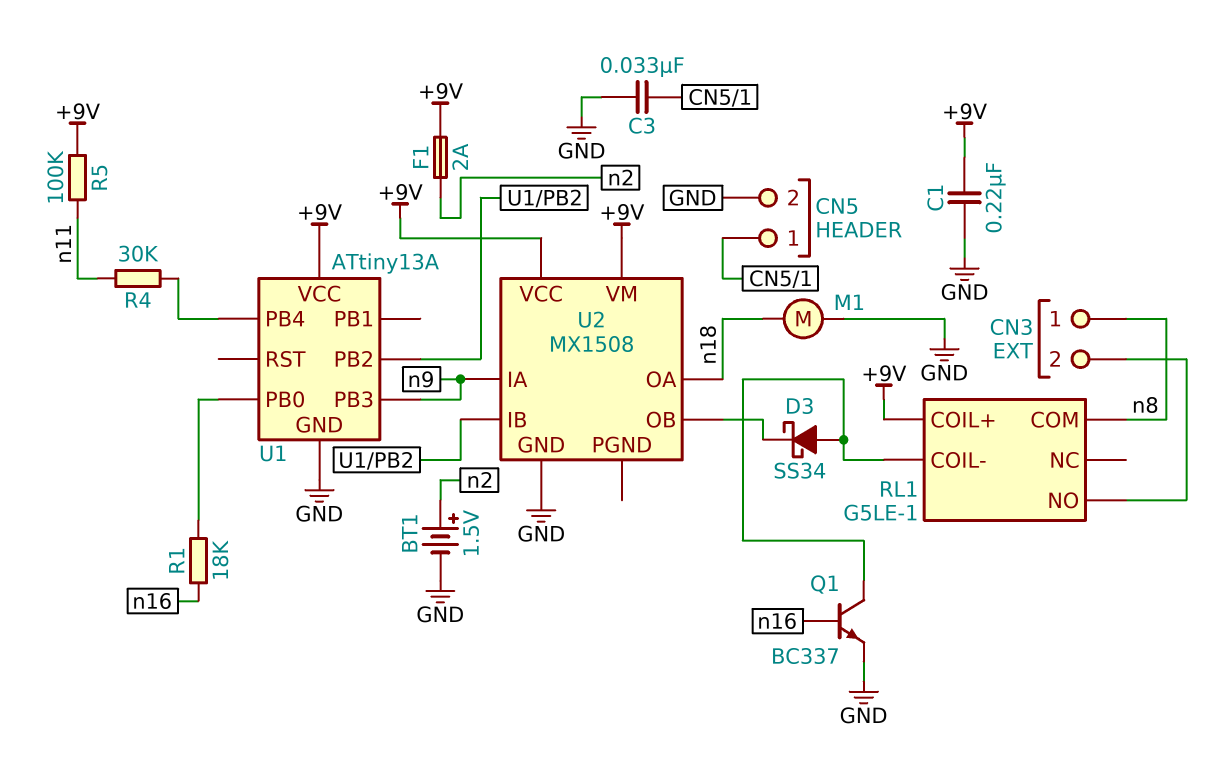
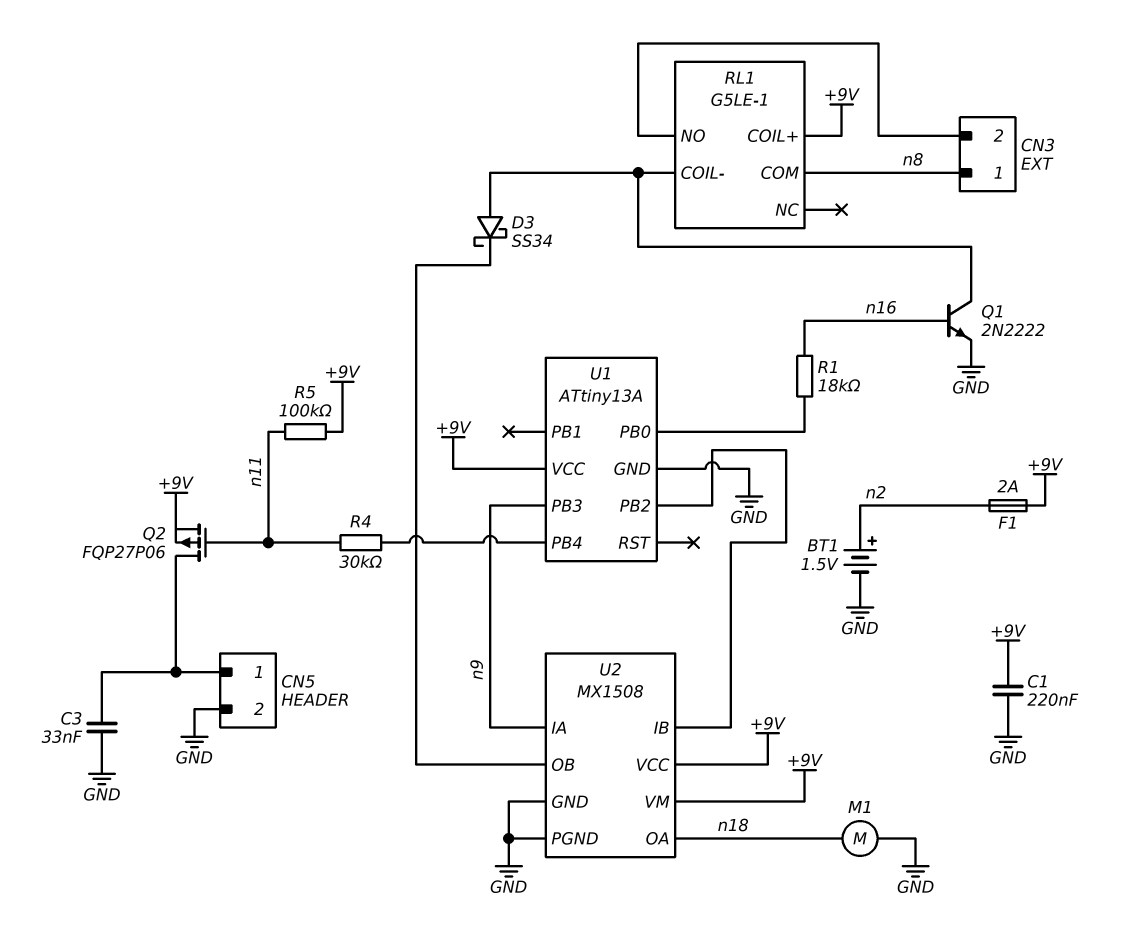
Q1: NPN BC337 (B n16, C RL1/COIL-, E GND) -> NPN 2N2222 (B n16, C RL1/COIL-, E GND)
Q2: none -> PMOS FQP27P06 (G n11, D CN5/1, S +9V)
U2 pin PGND: none -> GND

